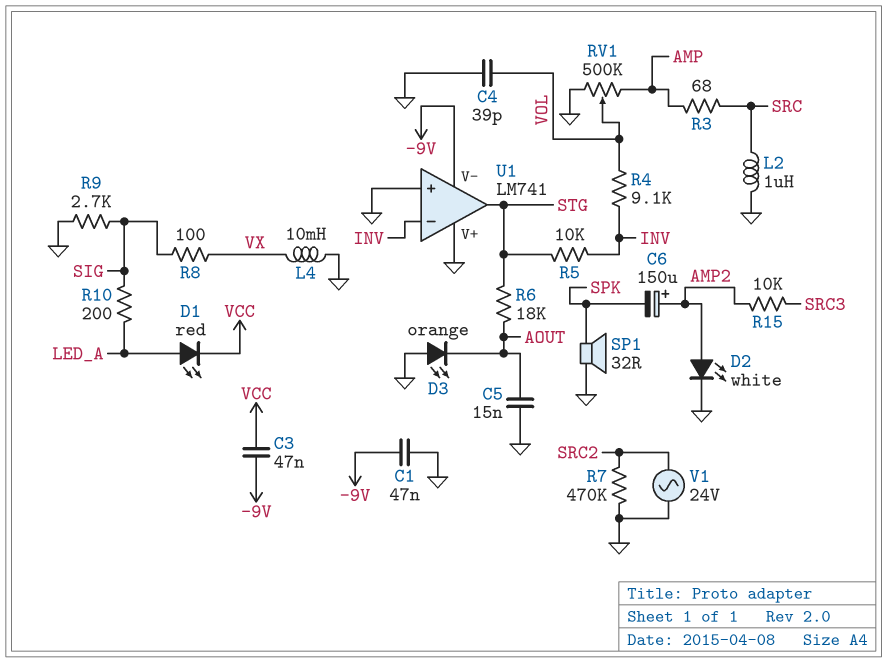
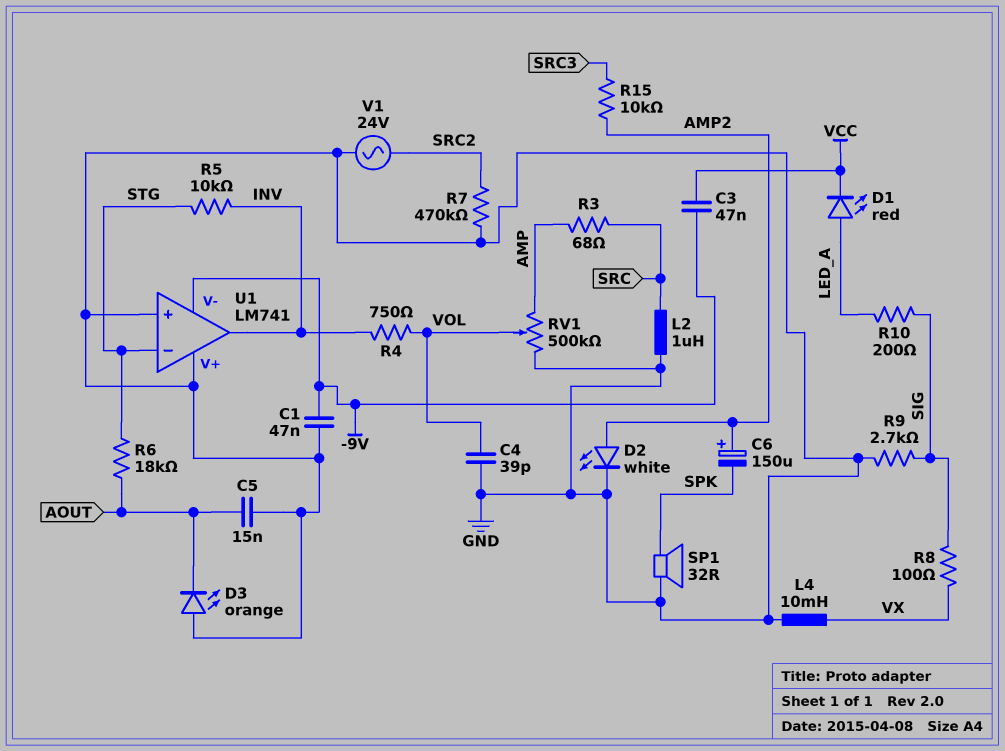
R4: 9.1k (INV, VOL) -> 750 (INV, VOL)
U1 pin in-: INV -> STG
U1 pin out: STG -> INV

